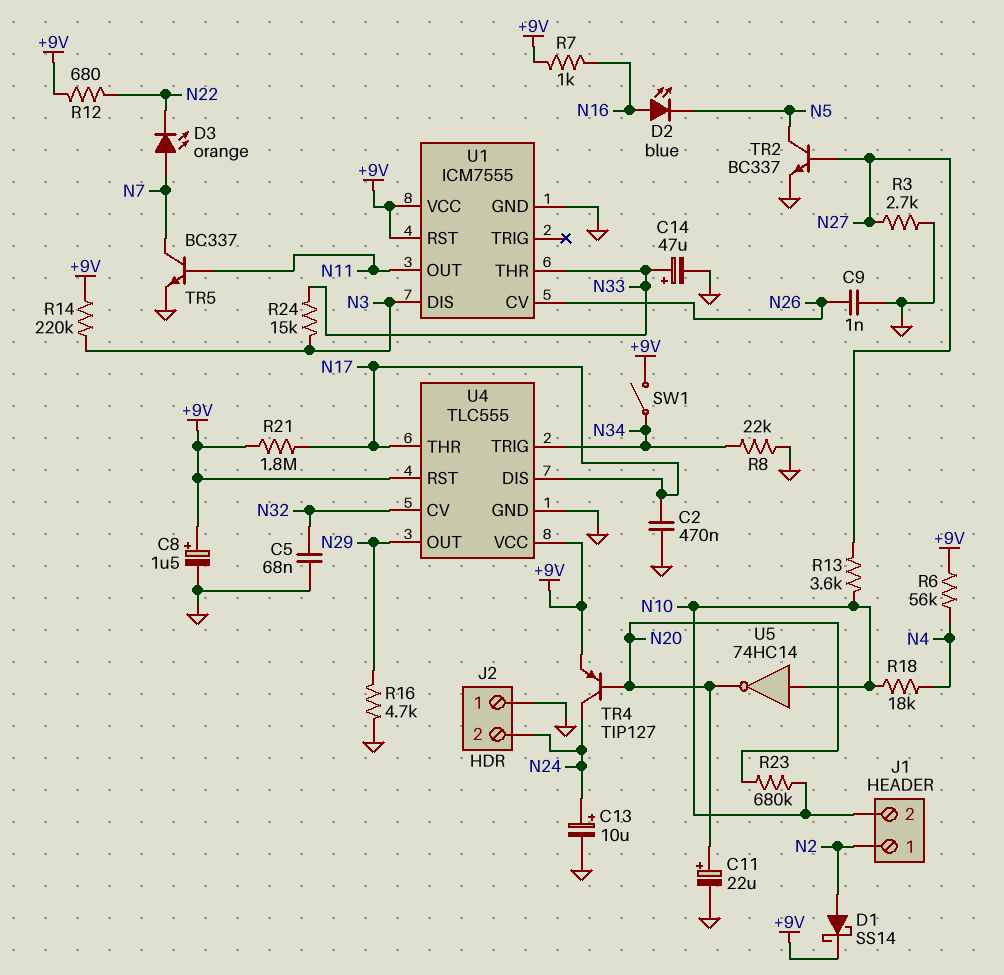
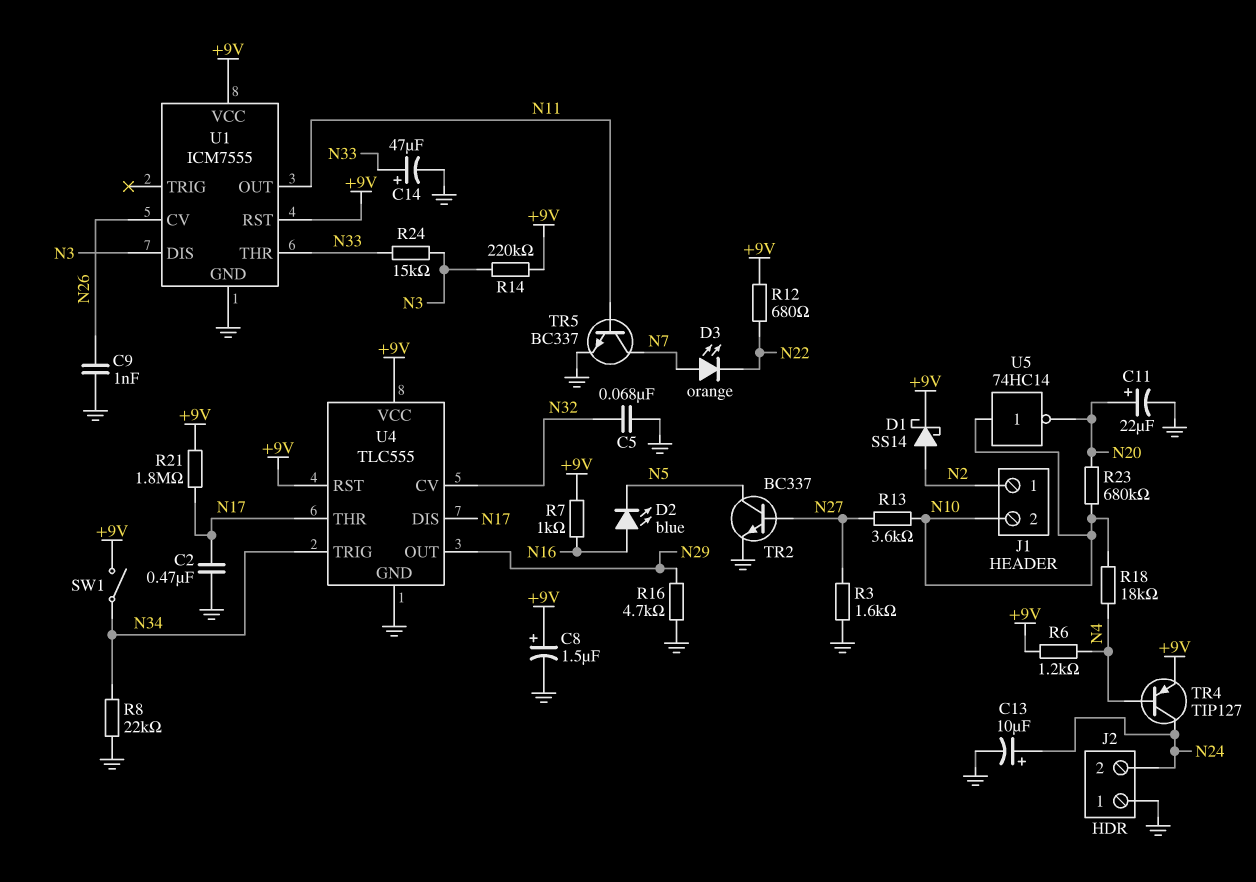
R3: 2.7k (GND, N27) -> 1.6k (GND, N27)
R6: 56k (+9V, N4) -> 1.2k (+9V, N4)
TR4: PNP TIP127 (B N20, C N24, E +9V) -> PNP TIP127 (B N4, C N24, E +9V)

